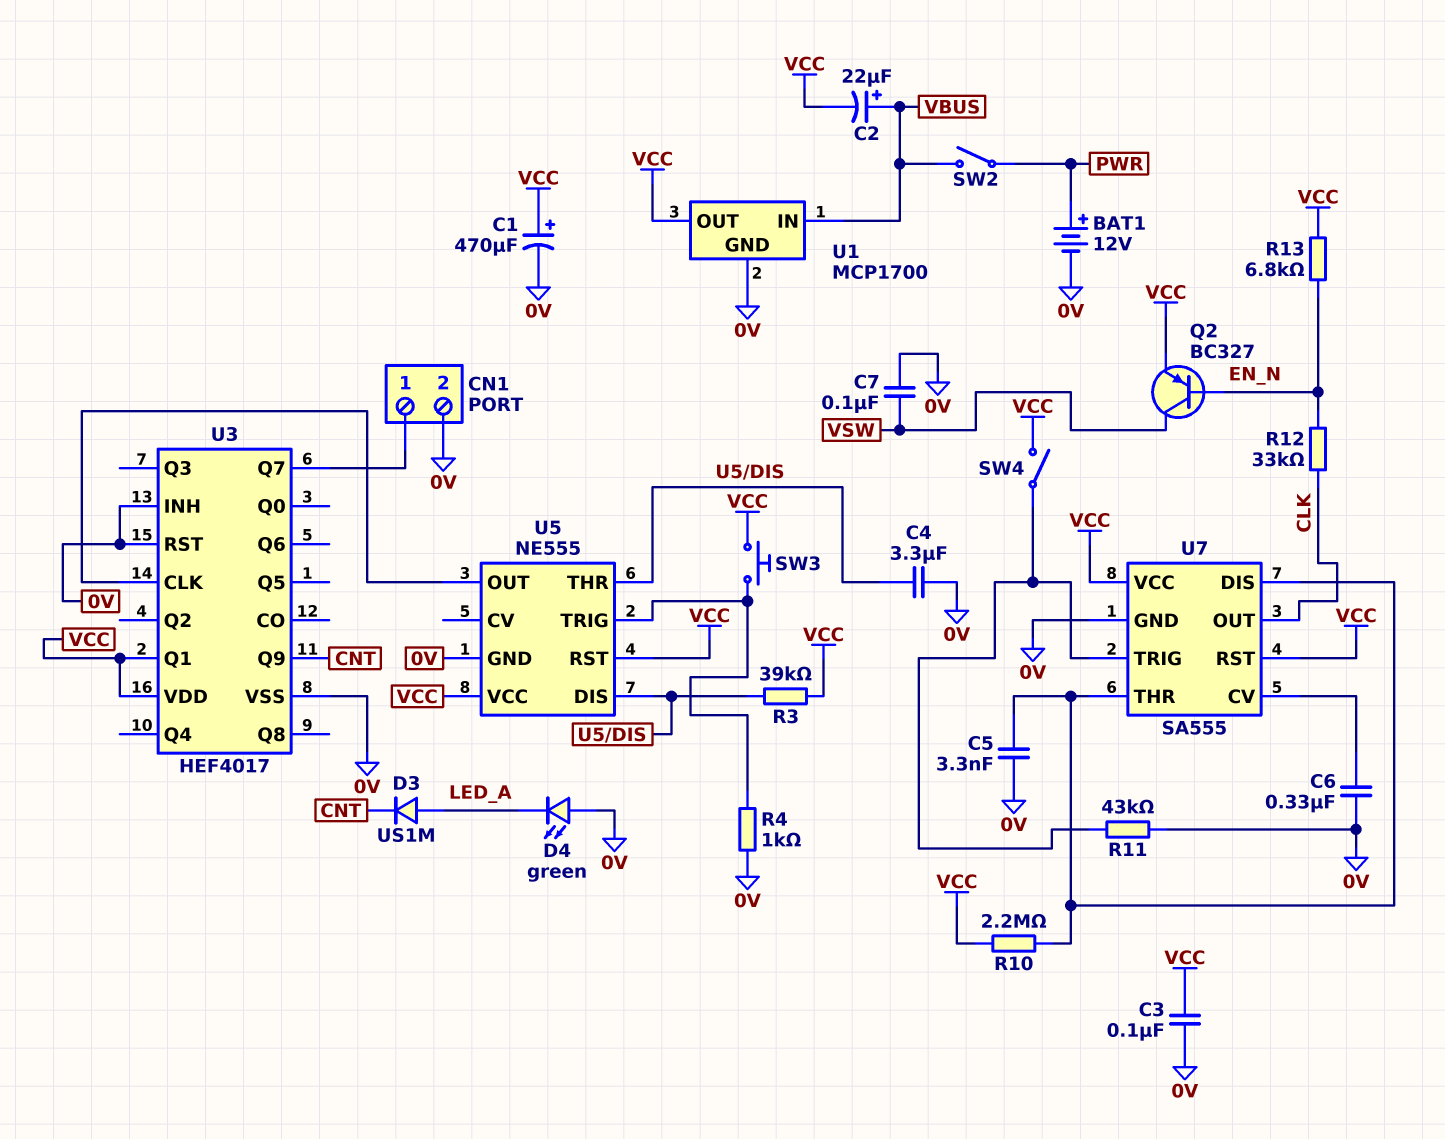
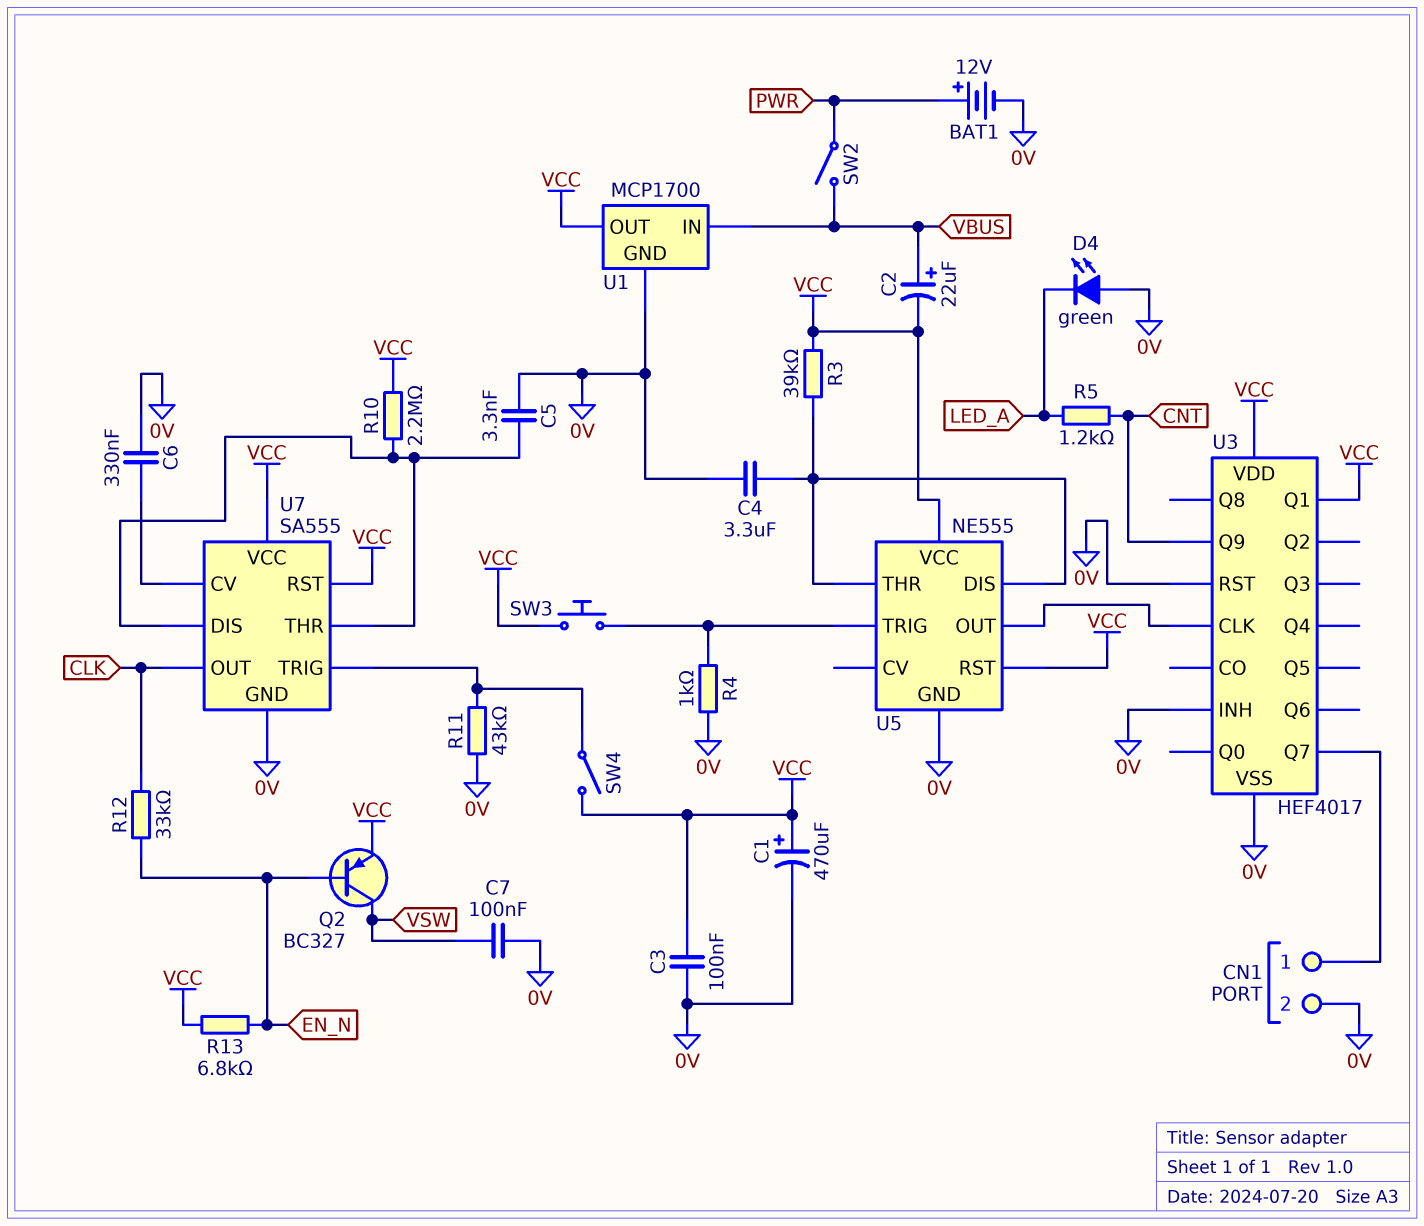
D3: diode US1M (A LED_A, K CNT) -> none
R5: none -> 1.2k (CNT, LED_A)

